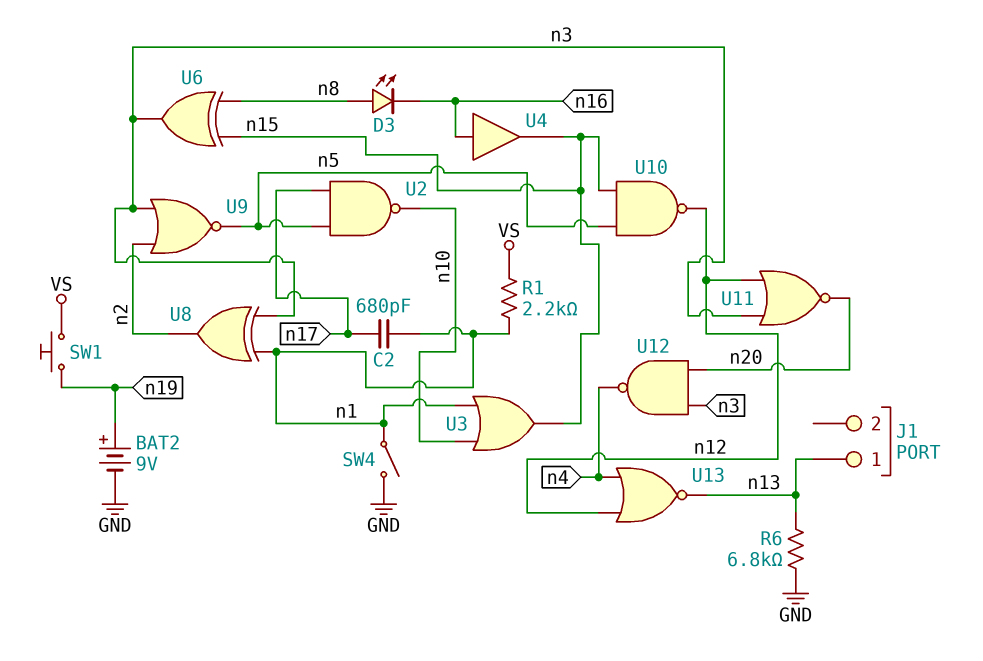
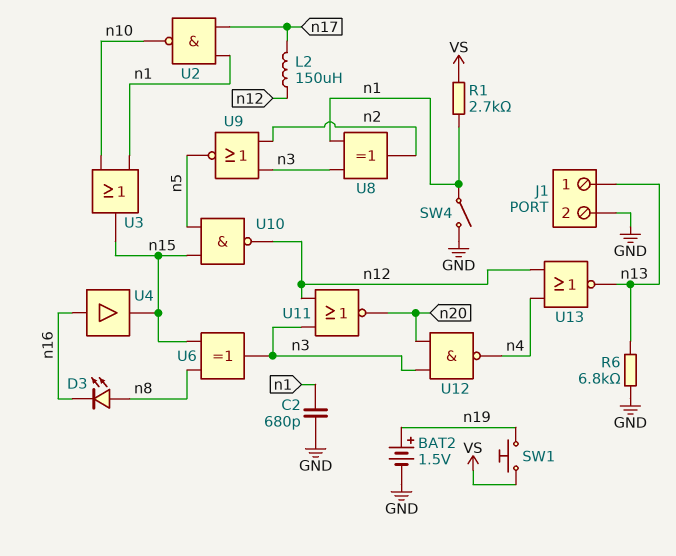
BAT2: 9V (plus n19, minus GND) -> 1.5V (plus n19, minus GND)
C2: 680pF (n1, n17) -> 680pF (GND, n1)
J1 pin 2: none -> GND
L2: none -> 150uH (n12, n17)
R1: 2.2k (VS, n1) -> 2.7k (VS, n1)
U2: NAND (in n5, in n17, out n10) -> NAND (in n1, in n17, out n10)

